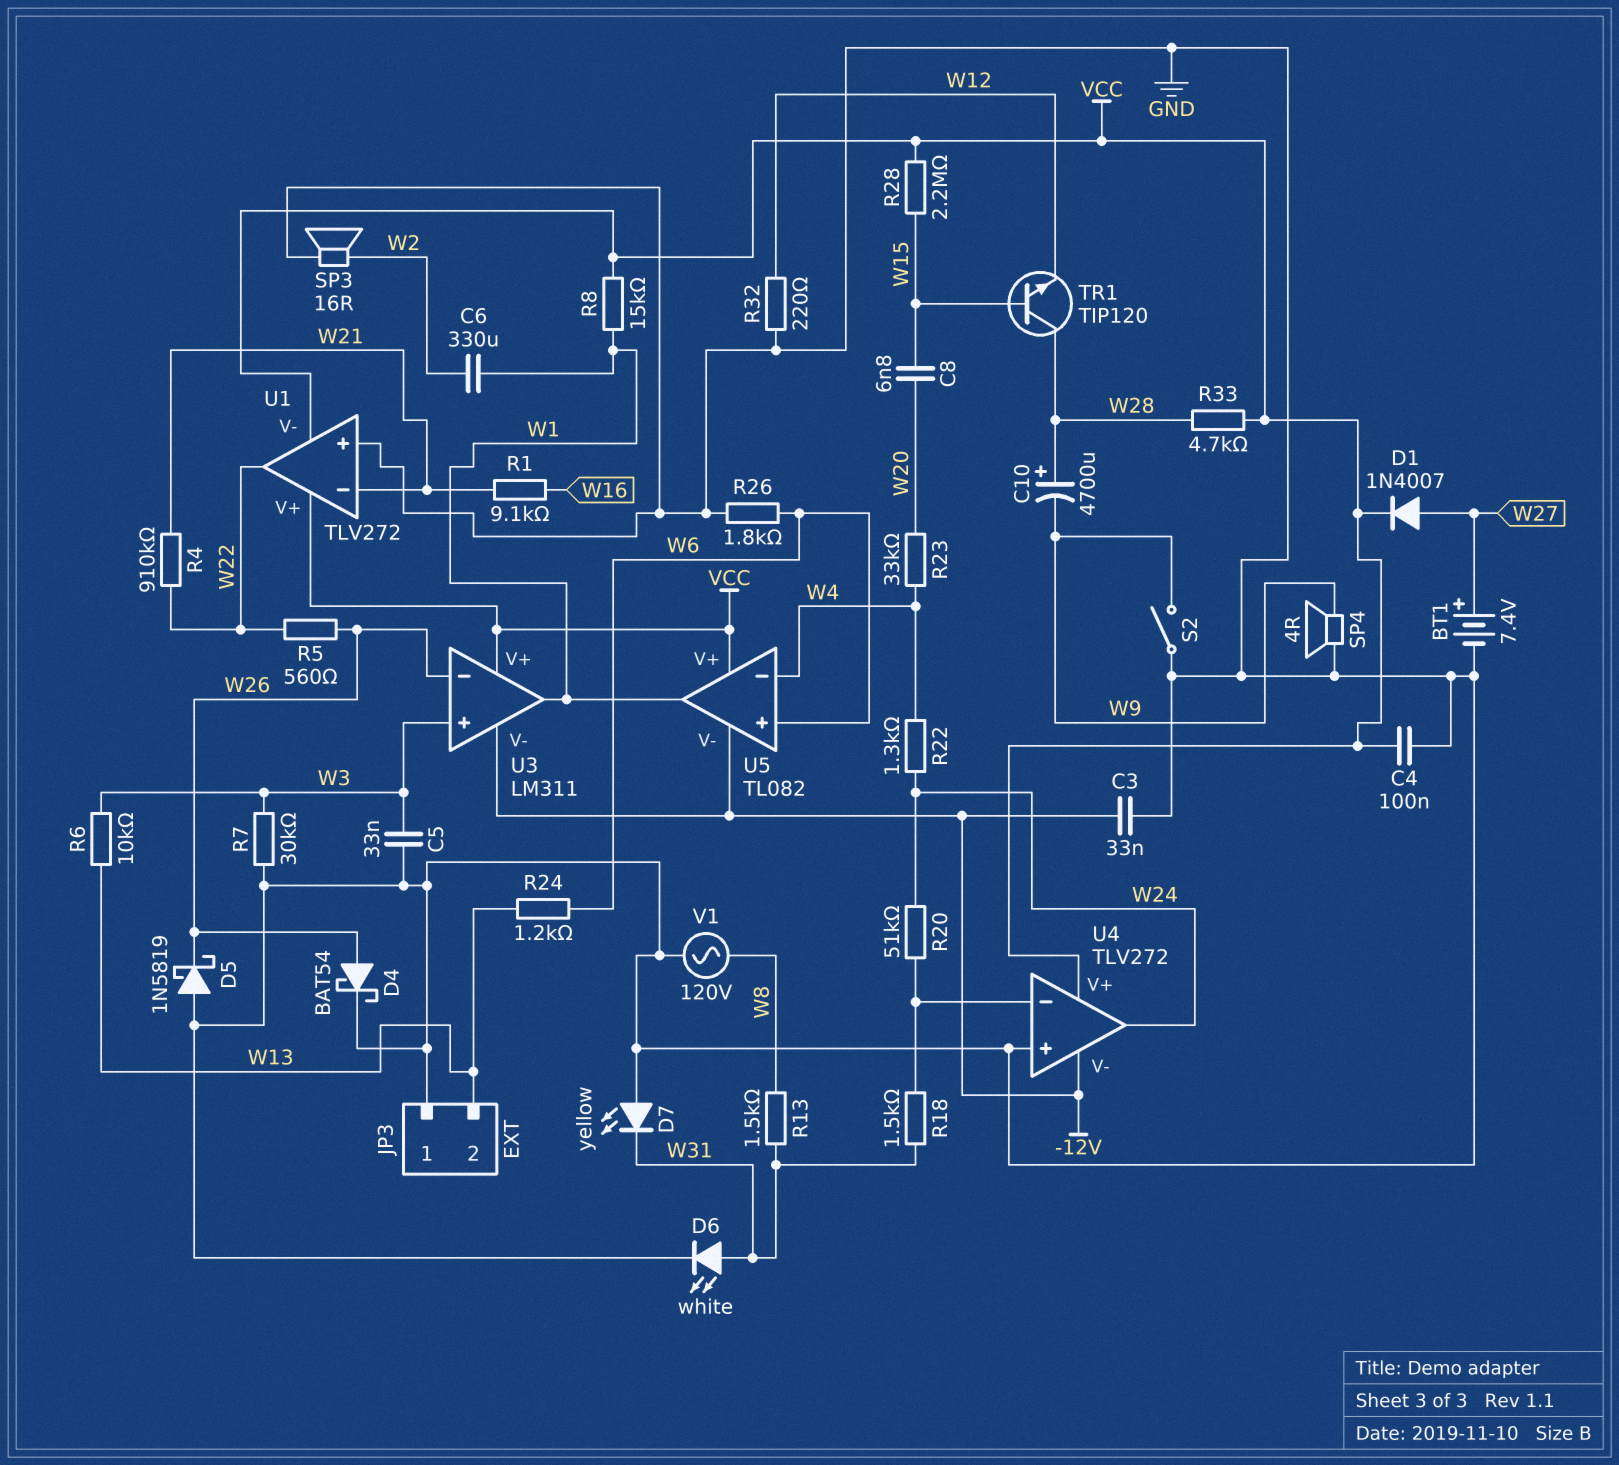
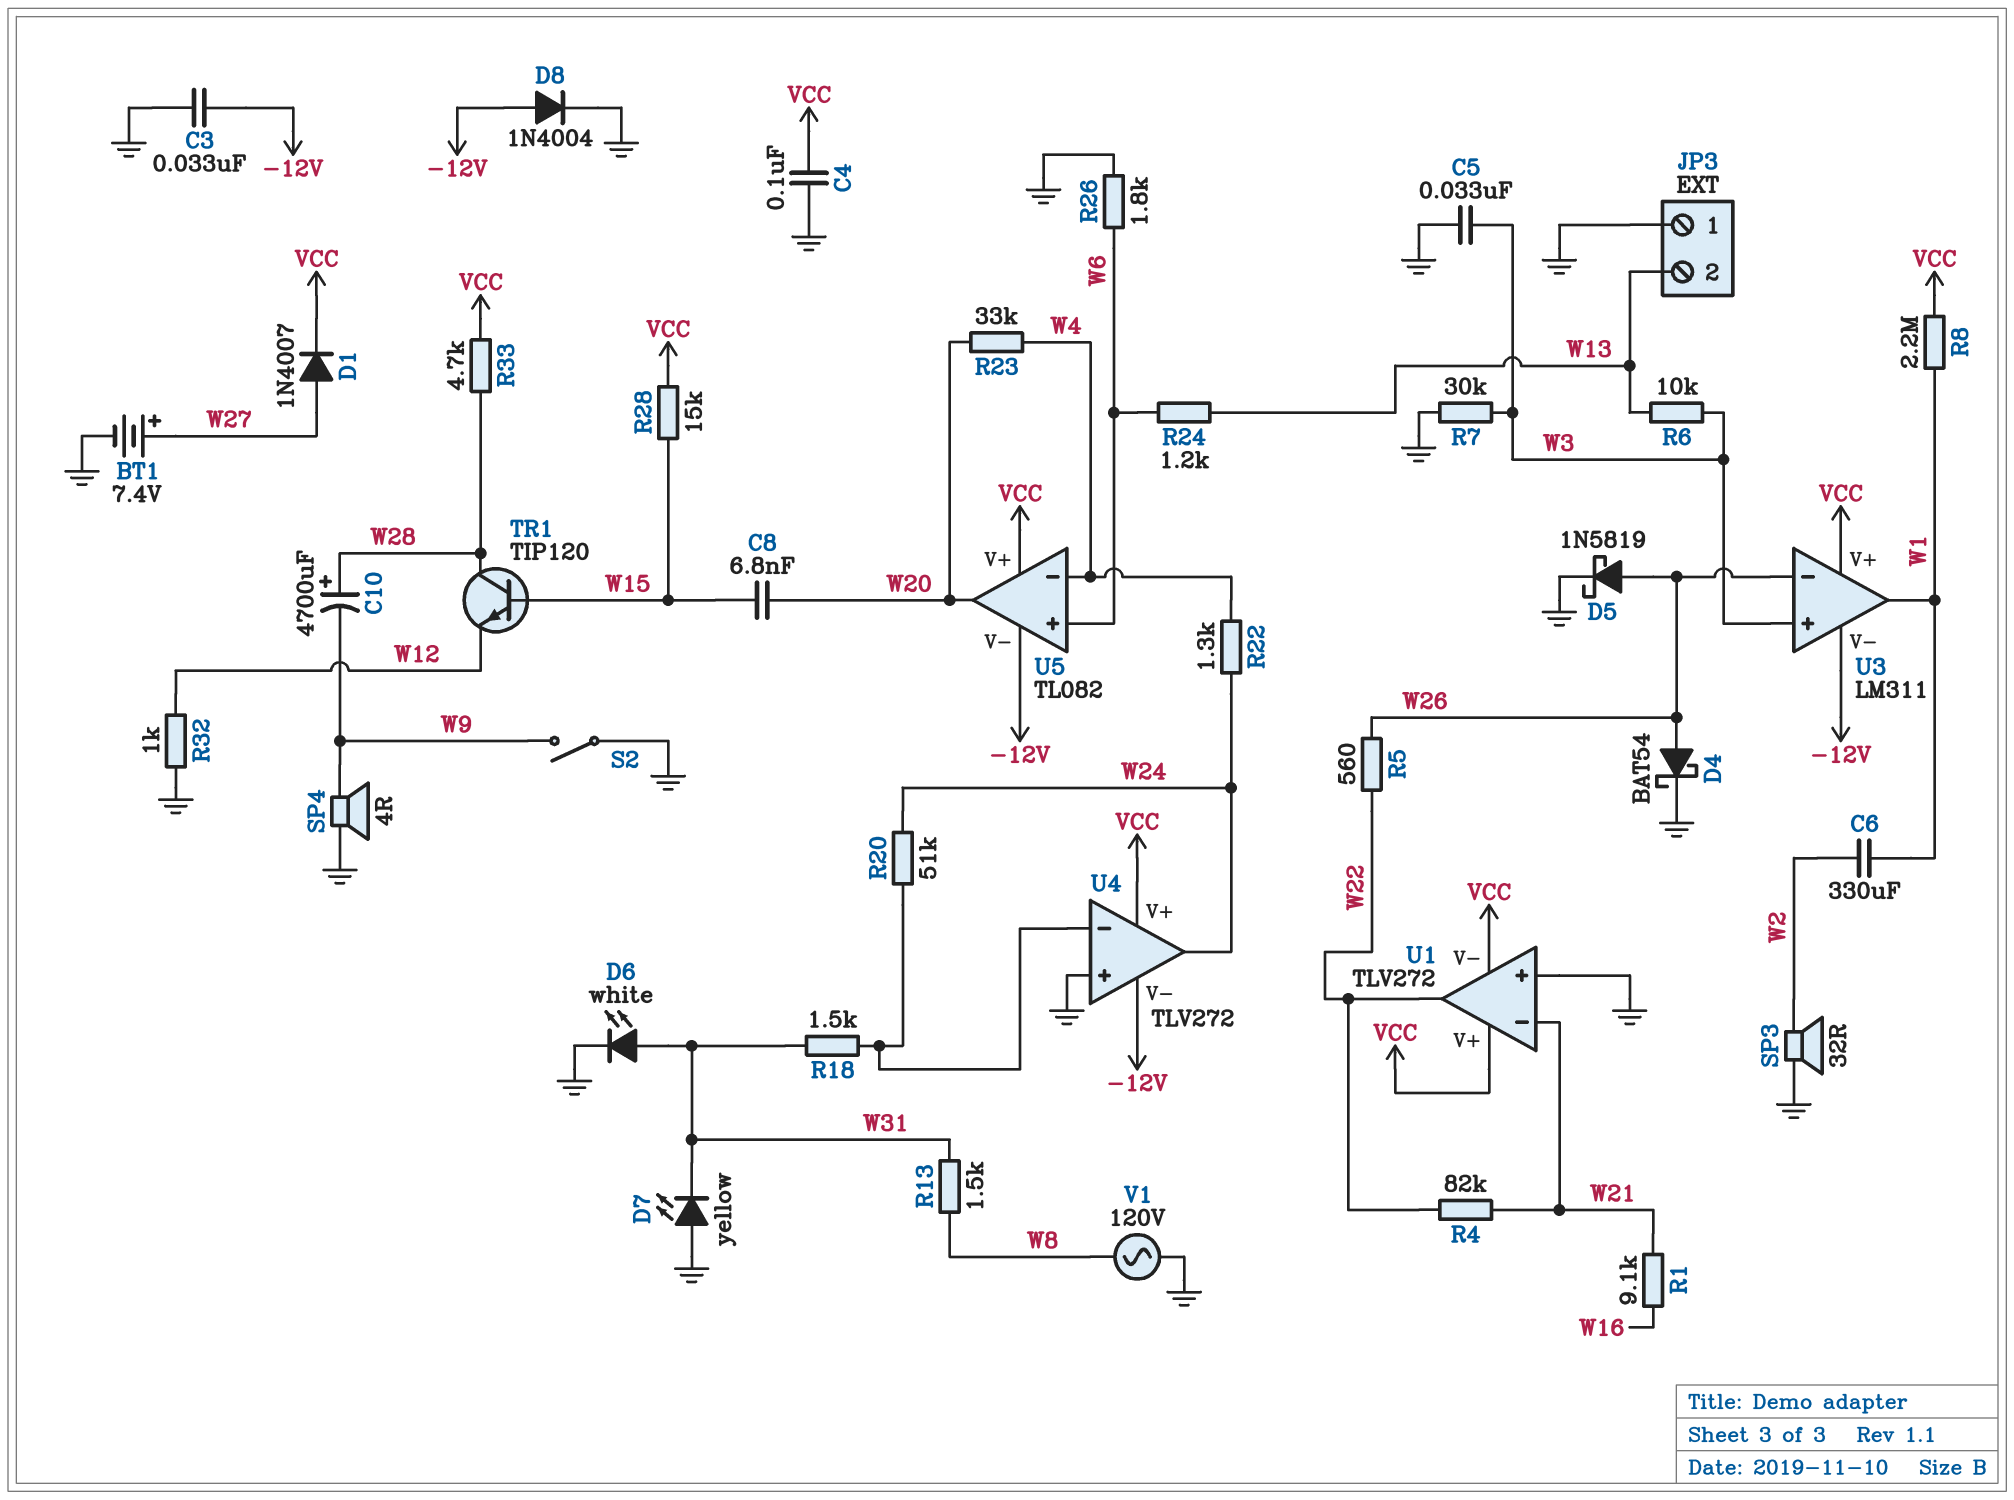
D5: schottky 1N5819 (A GND, K W26) -> schottky 1N5819 (A W26, K GND)
D8: none -> diode 1N4004 (A -12V, K GND)
R4: 910k (W21, W22) -> 82k (W21, W22)
R8: 15k (VCC, W1) -> 2.2M (VCC, W1)
R28: 2.2M (VCC, W15) -> 15k (VCC, W15)
R32: 220 (GND, W12) -> 1k (GND, W12)
SP3: speaker 16R (GND, W2) -> speaker 32R (GND, W2)
U5 pin out: W1 -> W20

